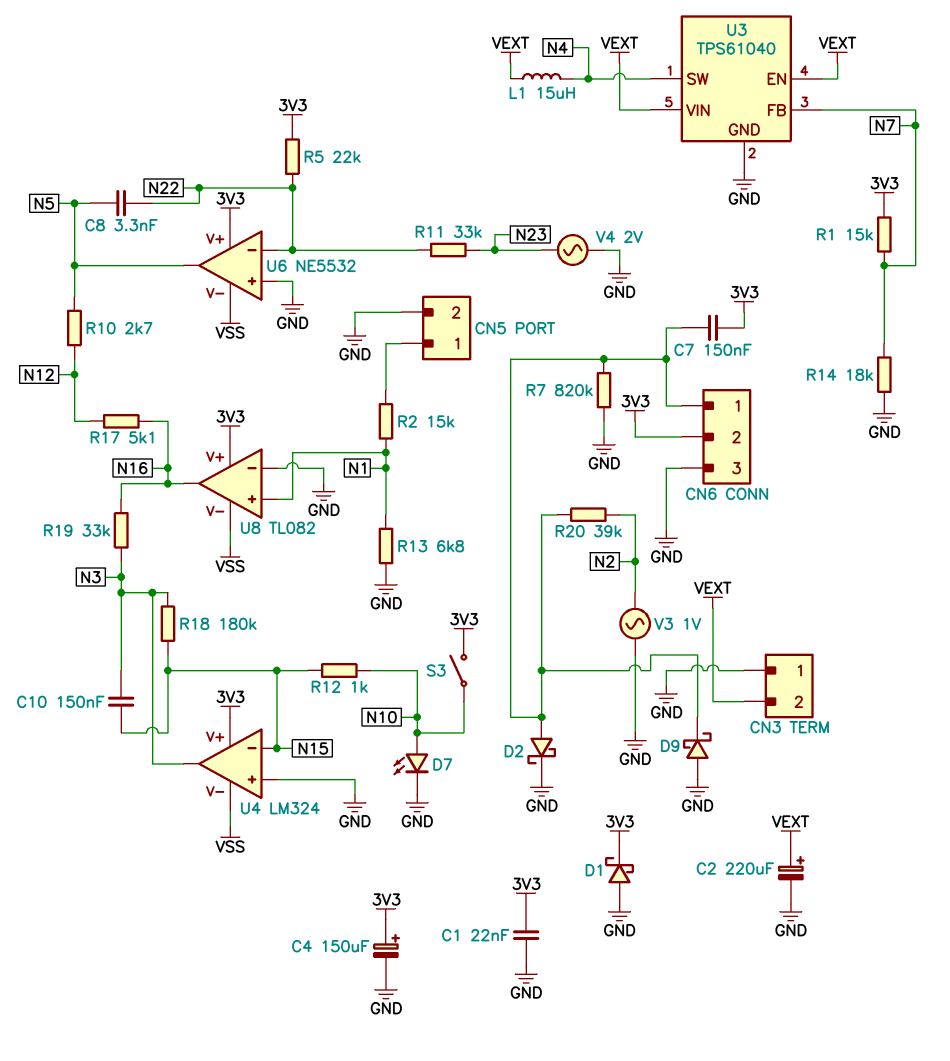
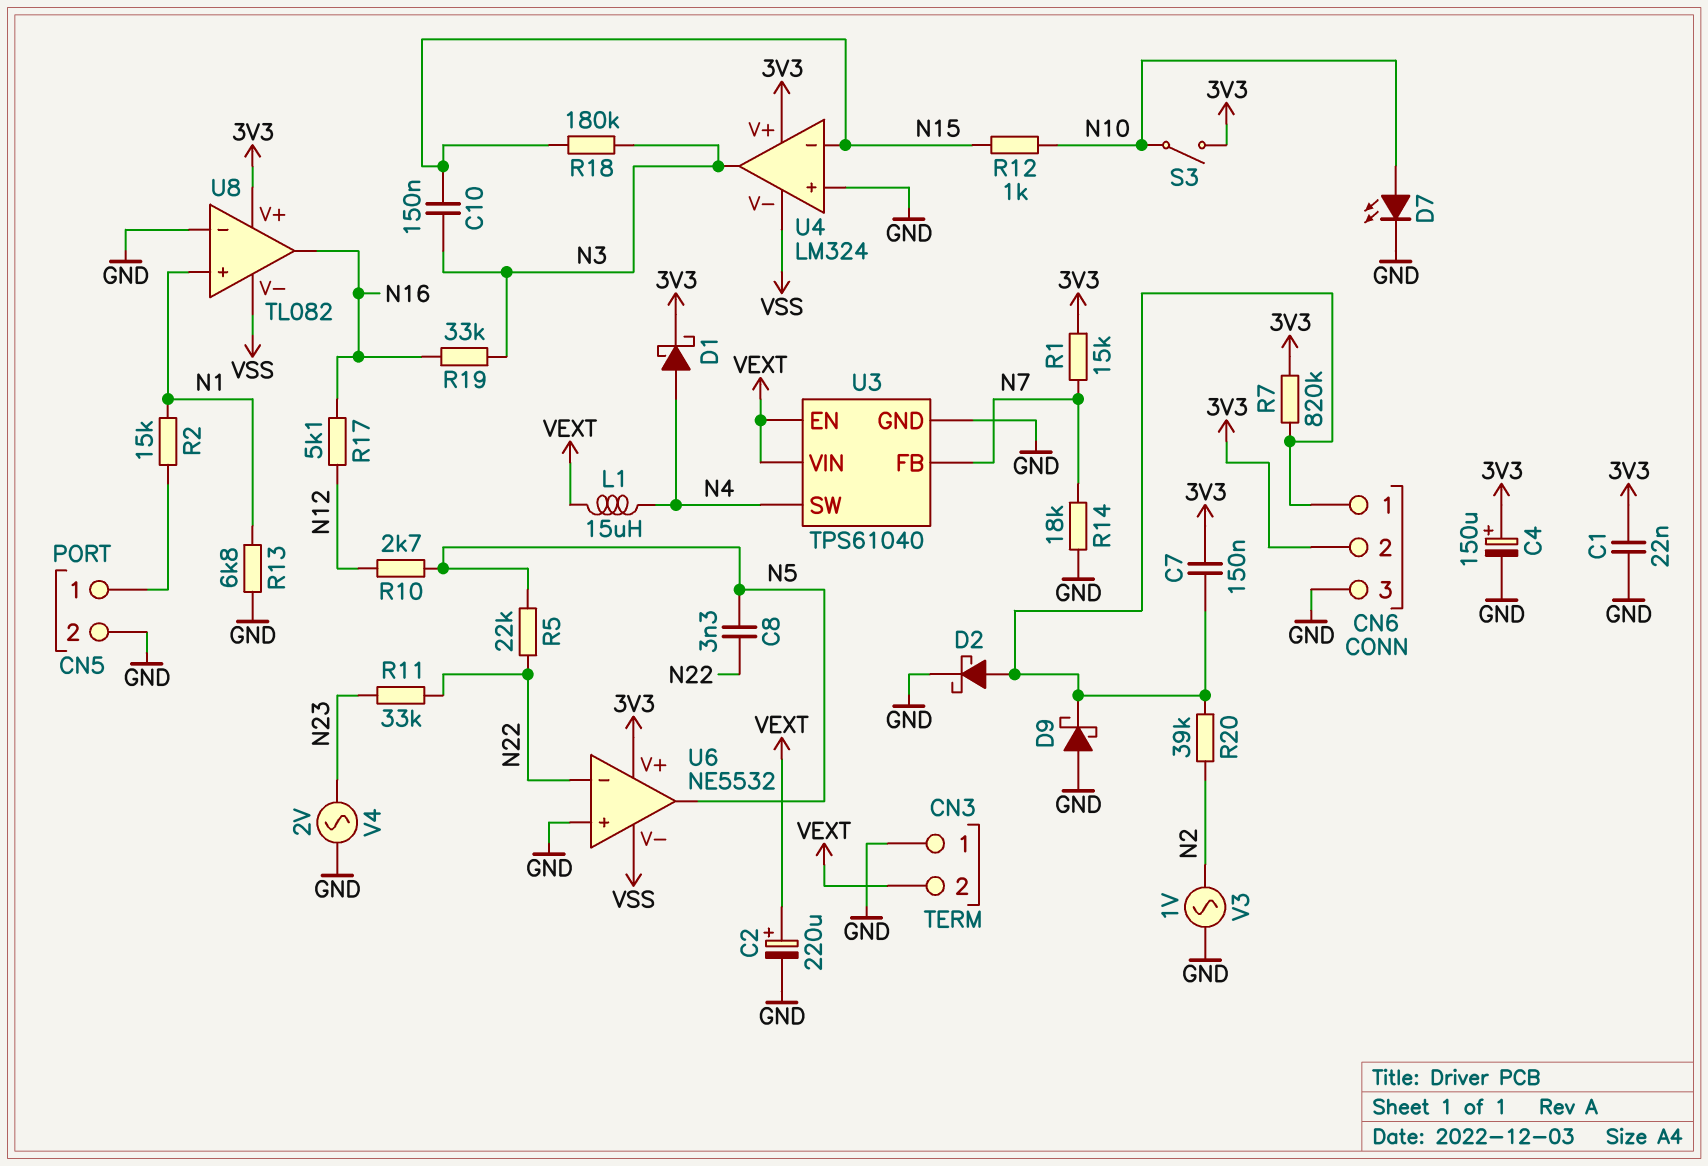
D1: schottky (A GND, K 3V3) -> schottky (A N4, K 3V3)
R5: 22k (3V3, N22) -> 22k (N5, N22)
R7: 820k (CN6/1, GND) -> 820k (3V3, CN6/1)

